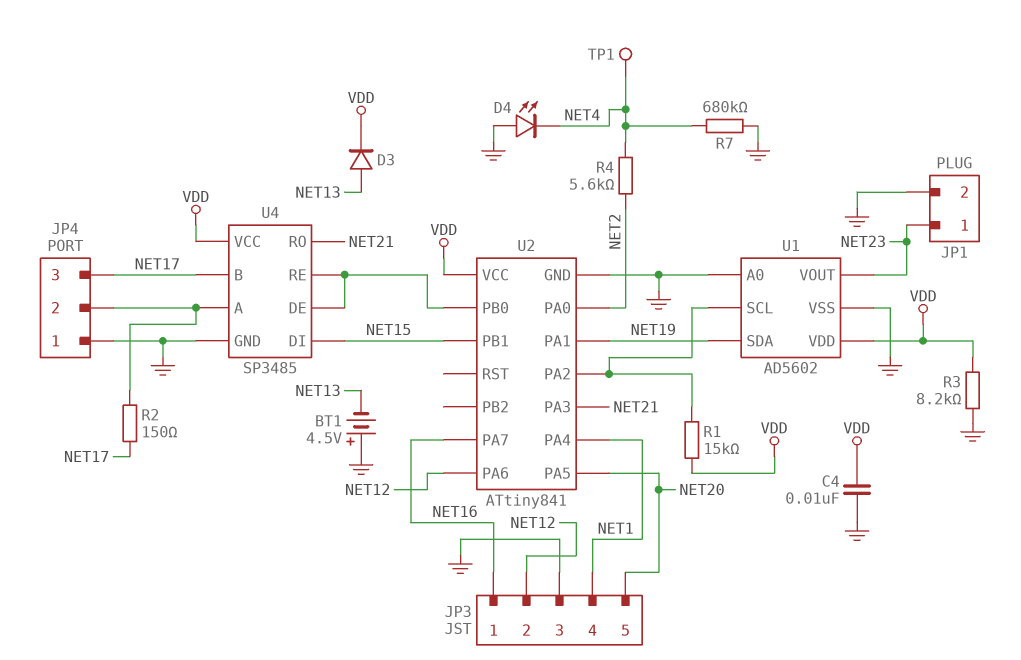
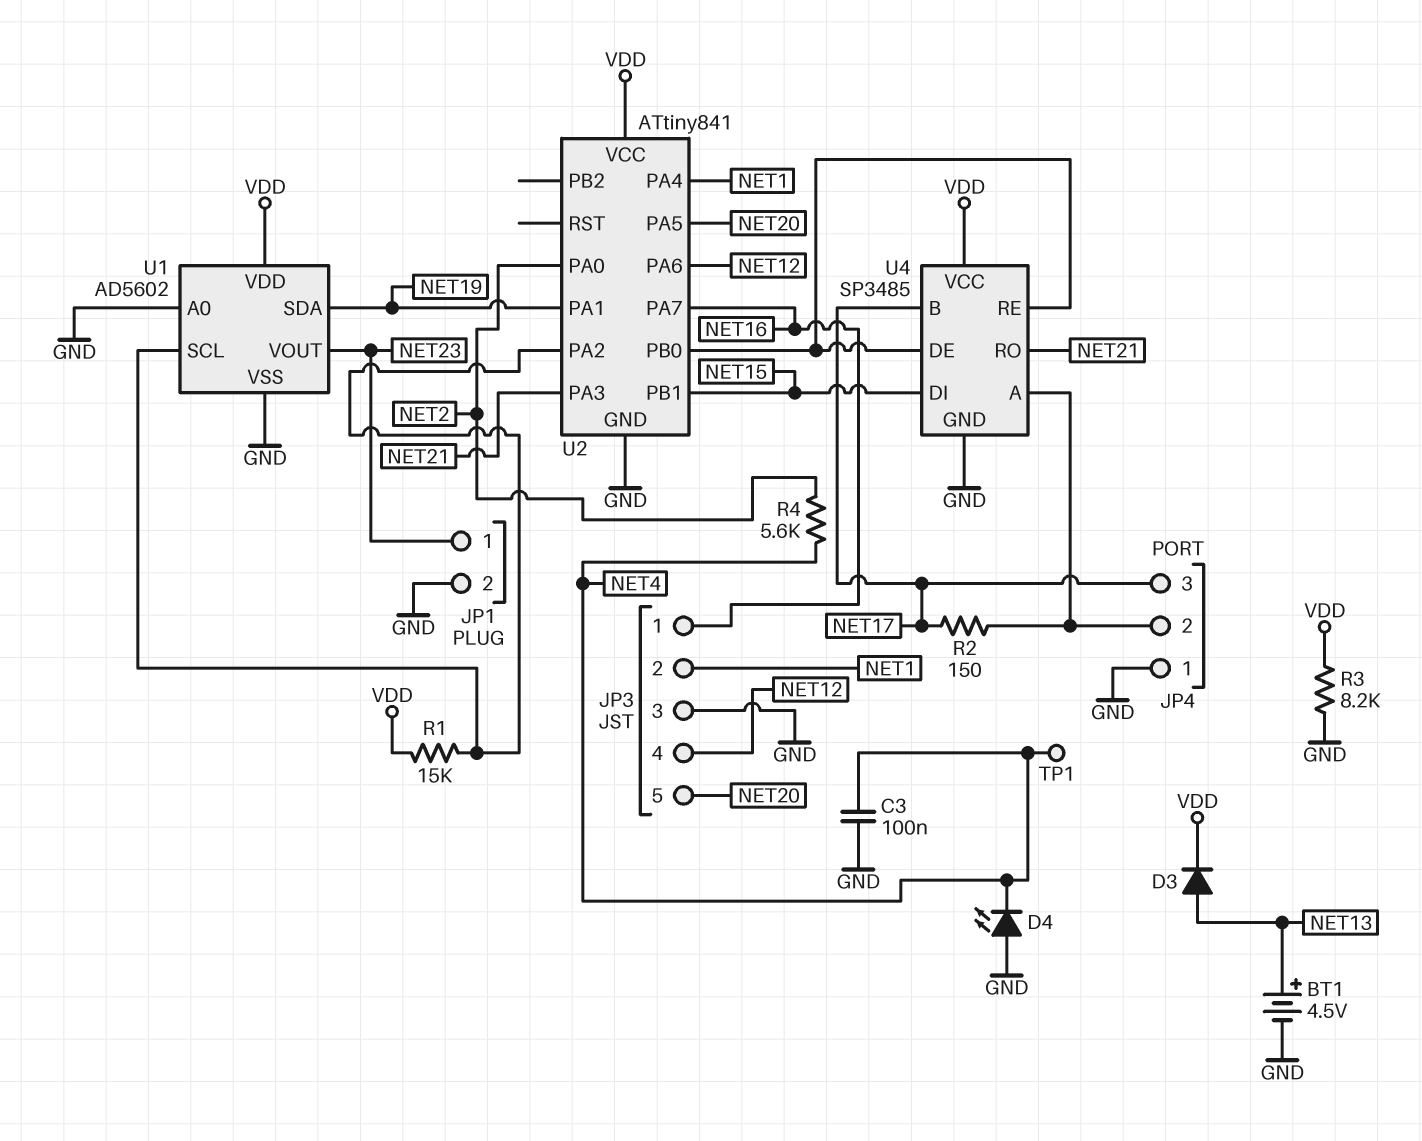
BT1: 4.5V (plus GND, minus NET13) -> 4.5V (plus NET13, minus GND)
C3: none -> 100nF (GND, NET4)
C4: 10nF (GND, VDD) -> none
JP3 pin 2: NET12 -> NET1
JP3 pin 4: NET1 -> NET12
R7: 680k (GND, NET4) -> none

